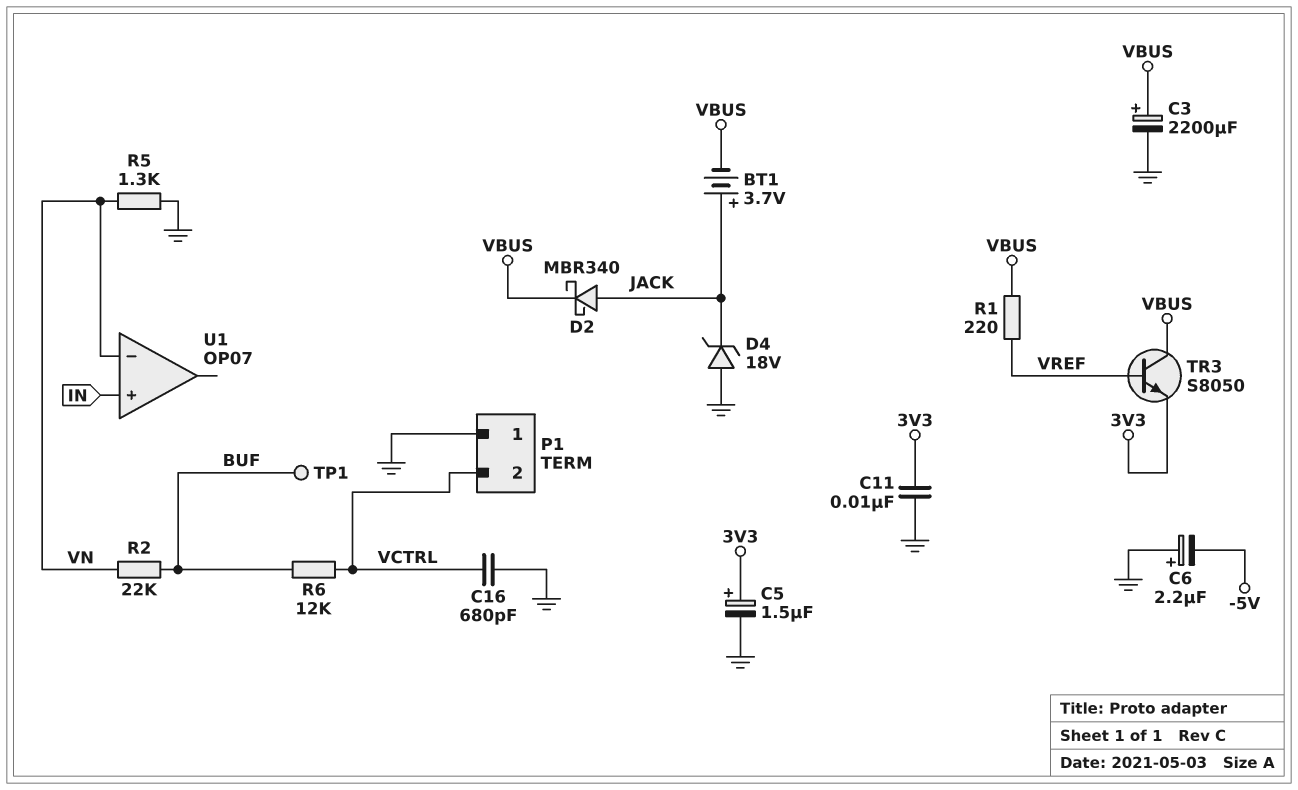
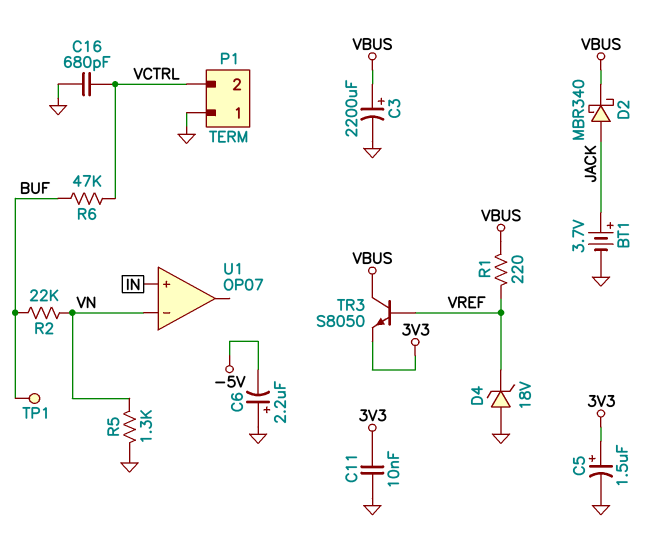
BT1: 3.7V (plus JACK, minus VBUS) -> 3.7V (plus JACK, minus GND)
D4: zener 18V (A GND, K JACK) -> zener 18V (A GND, K VREF)
R6: 12k (BUF, VCTRL) -> 47k (BUF, VCTRL)

